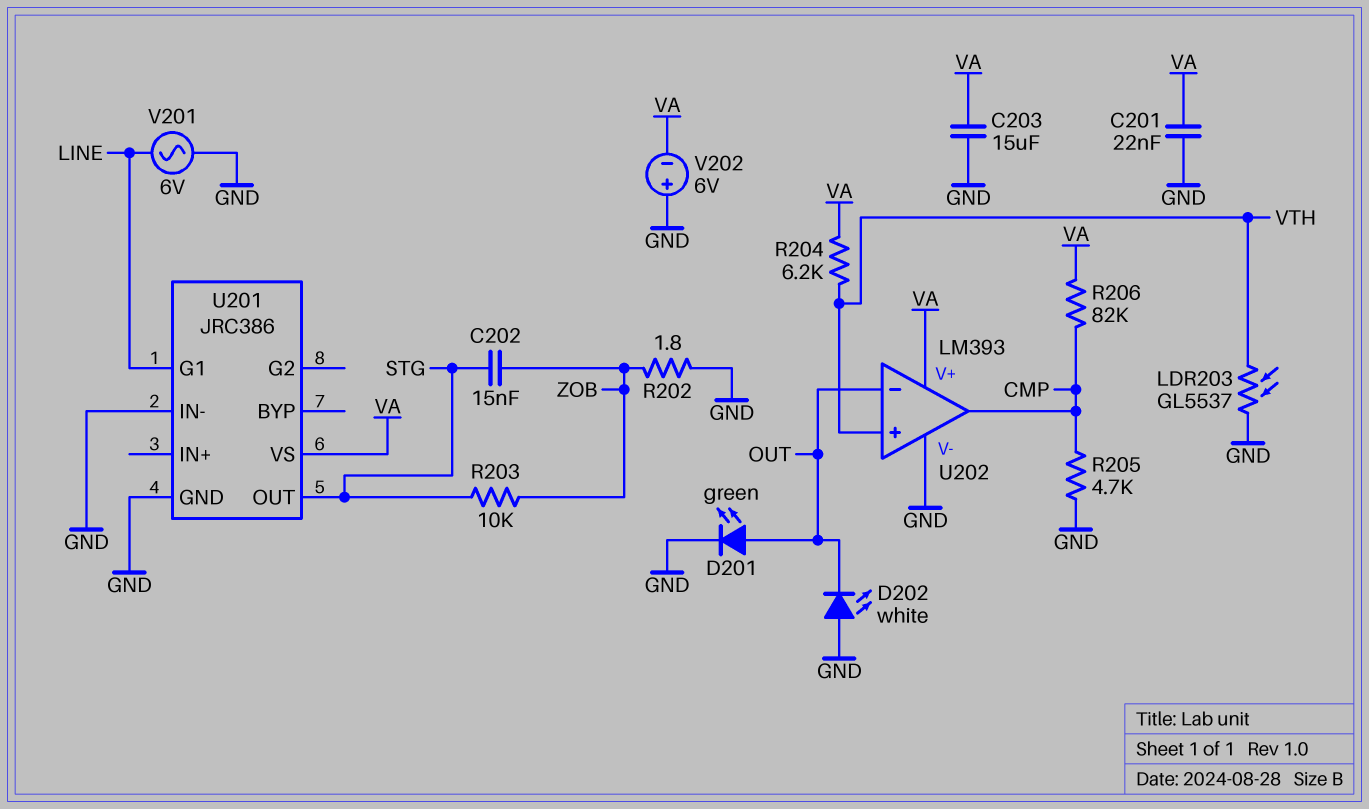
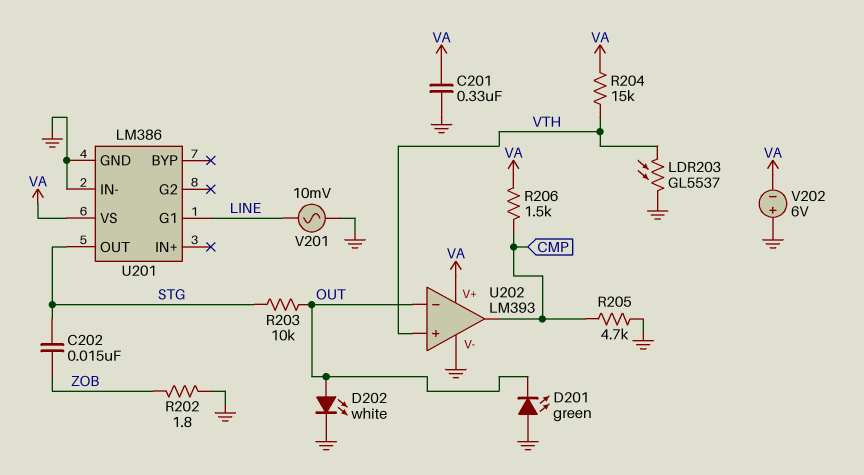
C201: 22nF (GND, VA) -> 330nF (GND, VA)
C203: 15uF (GND, VA) -> none
D201: LED green (A OUT, K GND) -> LED green (A GND, K OUT)
D202: LED white (A GND, K OUT) -> LED white (A OUT, K GND)
R203: 10k (STG, ZOB) -> 10k (OUT, STG)
R204: 6.2k (VA, VTH) -> 15k (VA, VTH)
R206: 82k (CMP, VA) -> 1.5k (CMP, VA)
U201: JRC386 -> LM386
V201: AC 6V (GND, LINE) -> AC 10mV (GND, LINE)

